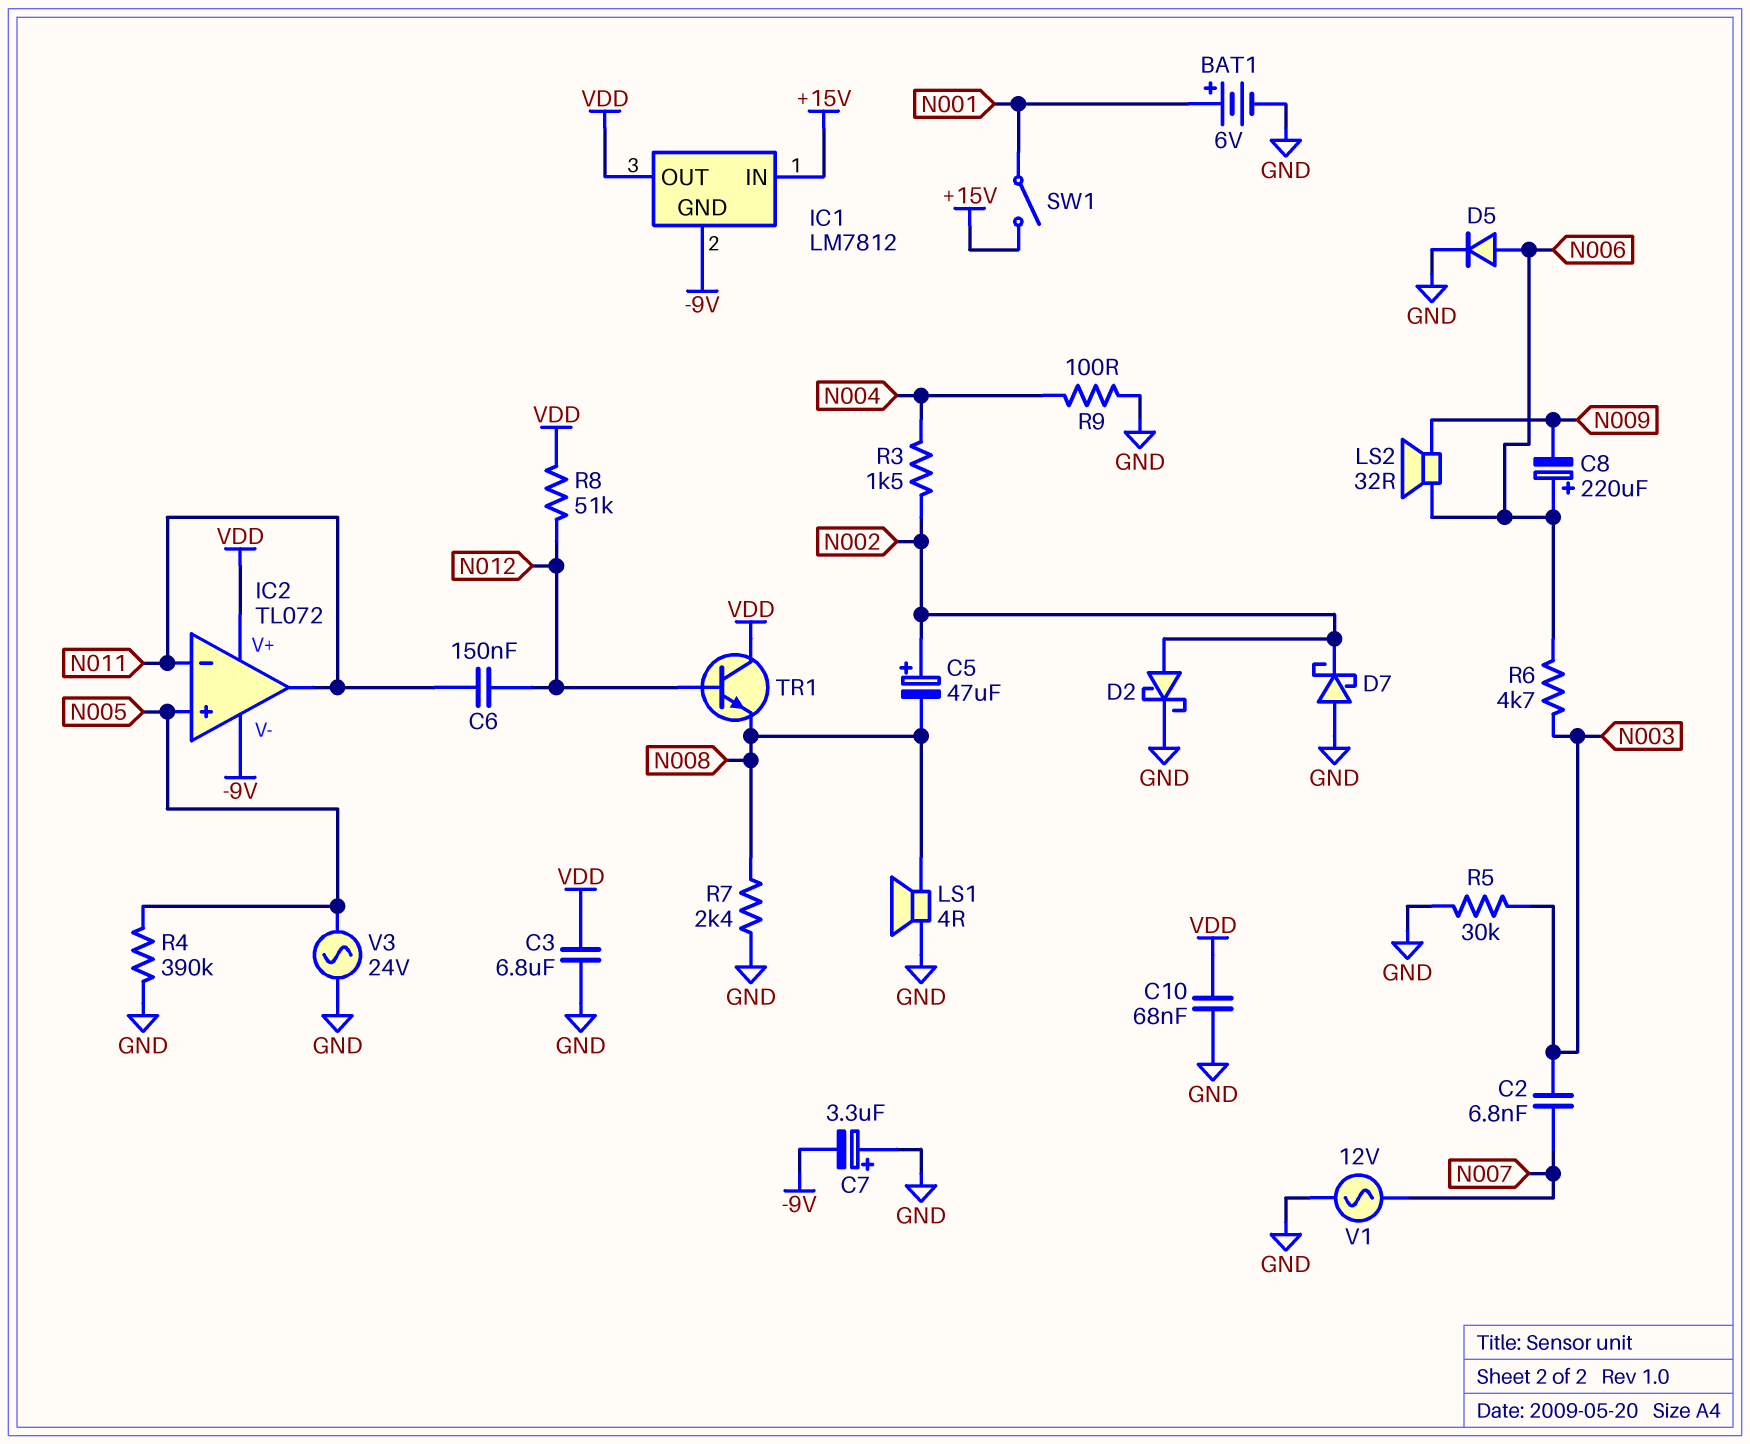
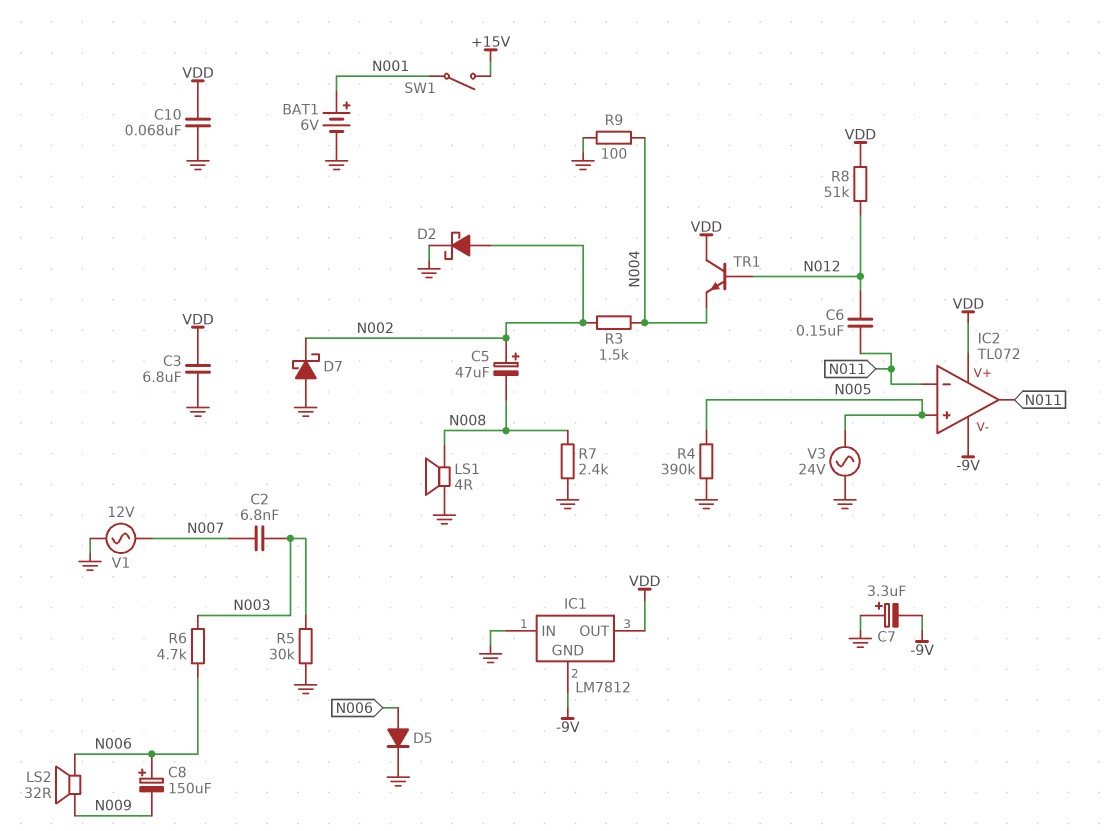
C8: 220uF (plus N006, minus N009) -> 150uF (plus N006, minus N009)
IC1 pin IN: +15V -> GND
TR1: NPN (B N012, C VDD, E N008) -> NPN (B N012, C VDD, E N004)

